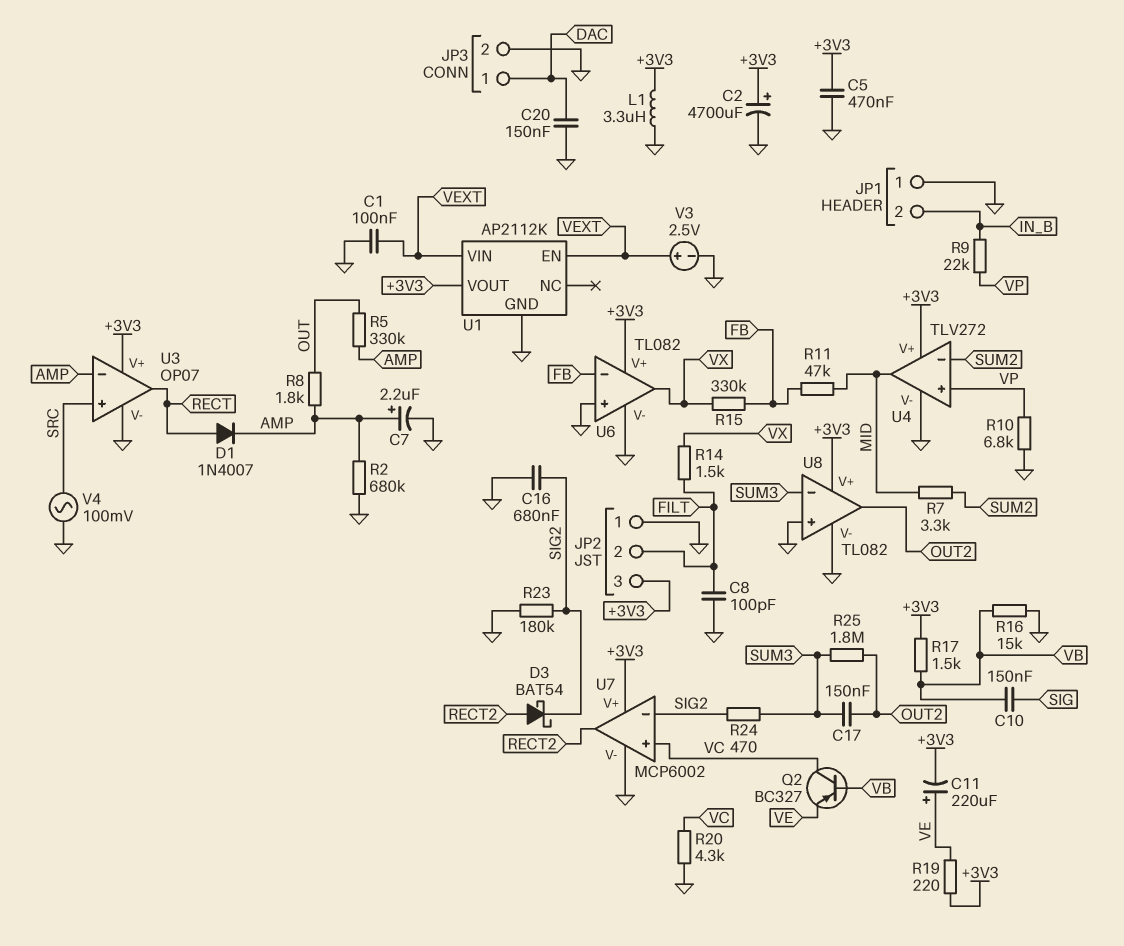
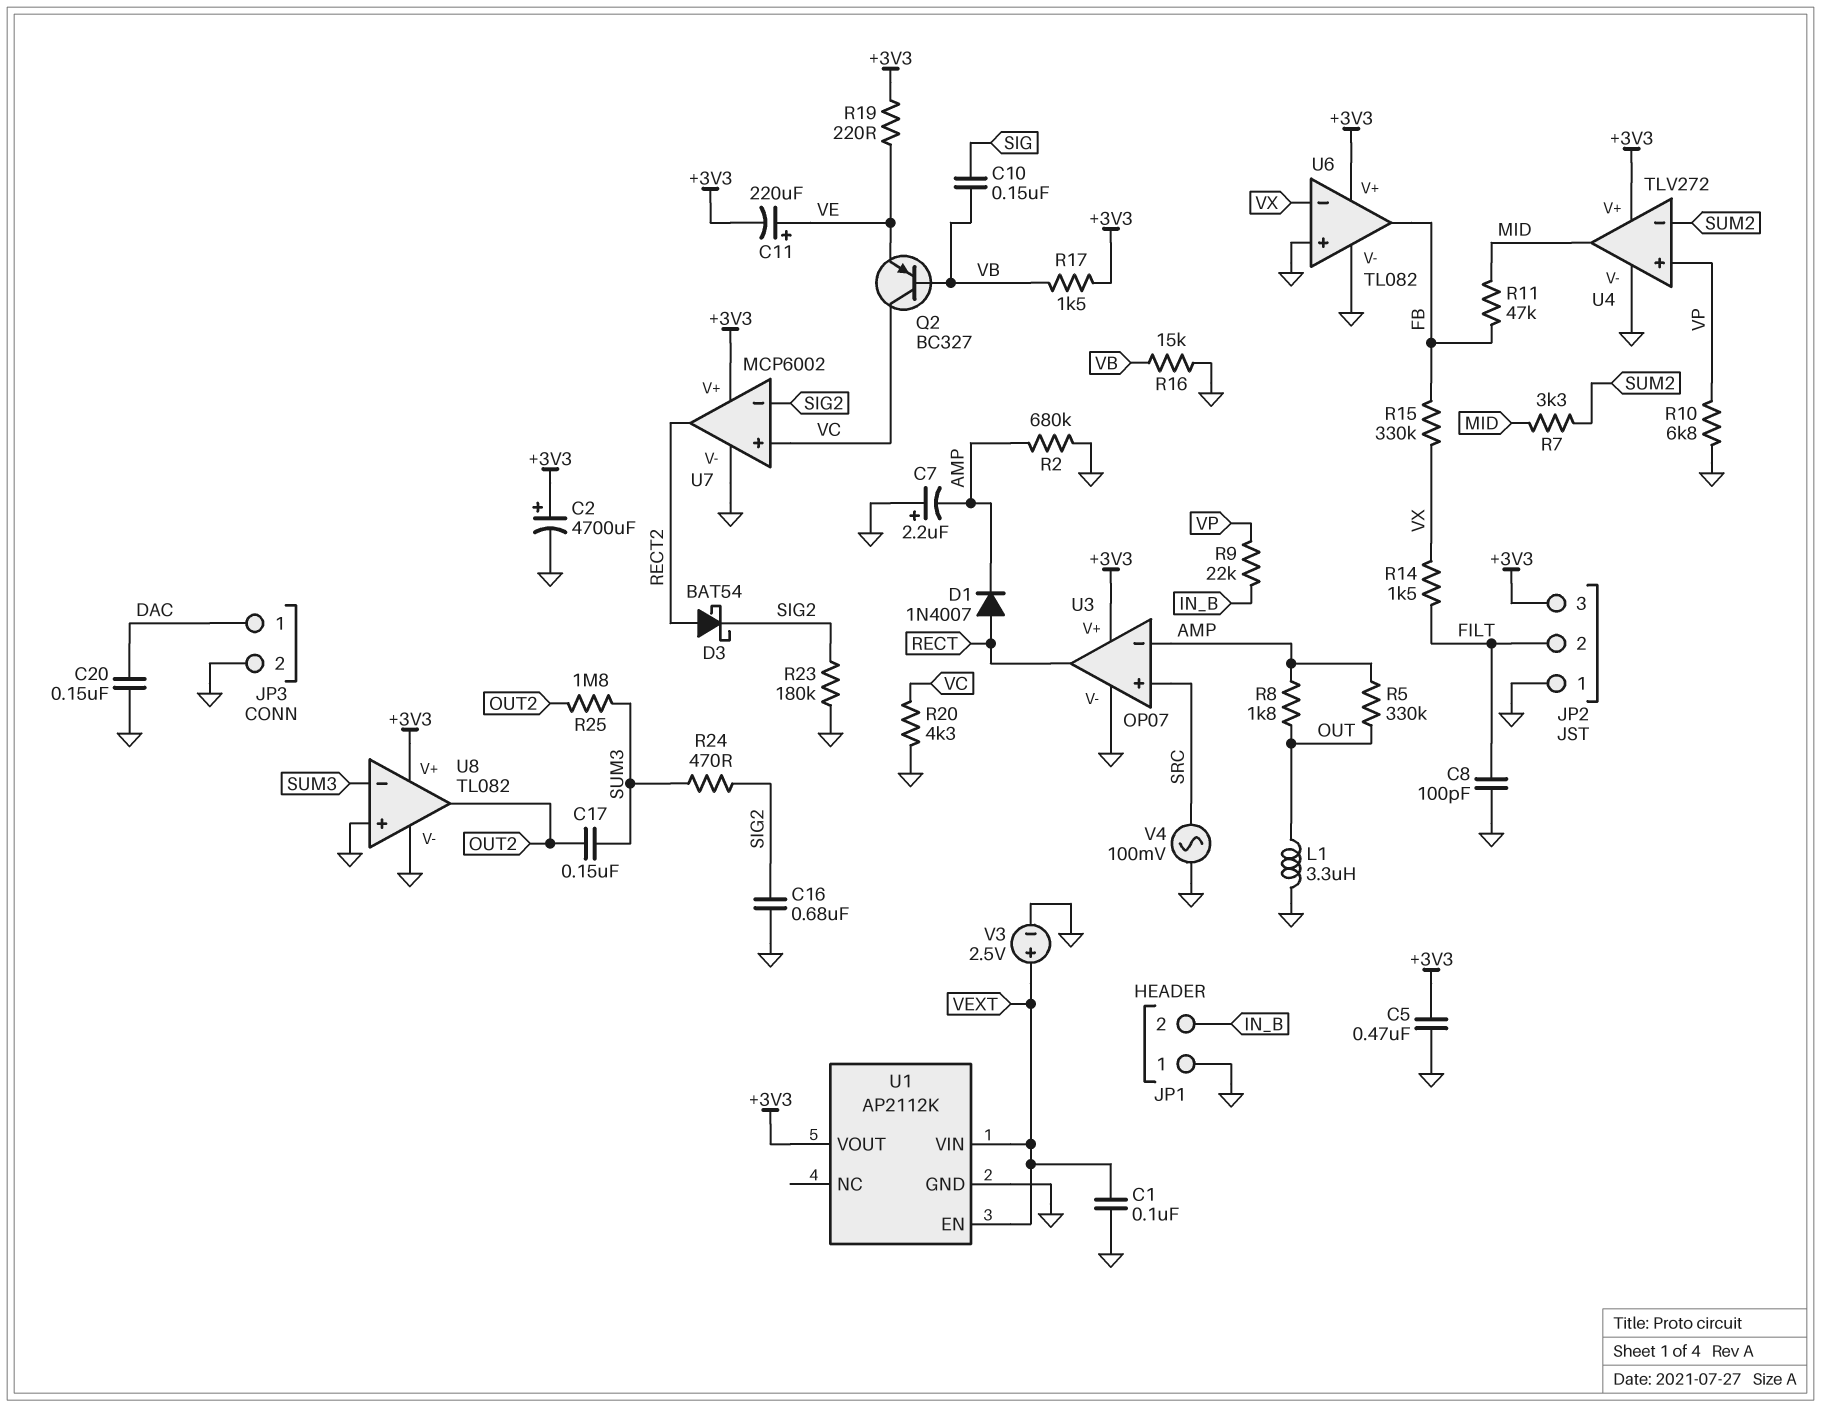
C7: 2.2uF (plus AMP, minus GND) -> 2.2uF (plus GND, minus AMP)
L1: 3.3uH (+3V3, GND) -> 3.3uH (GND, OUT)
U6 pin in-: FB -> VX
U6 pin out: VX -> FB

